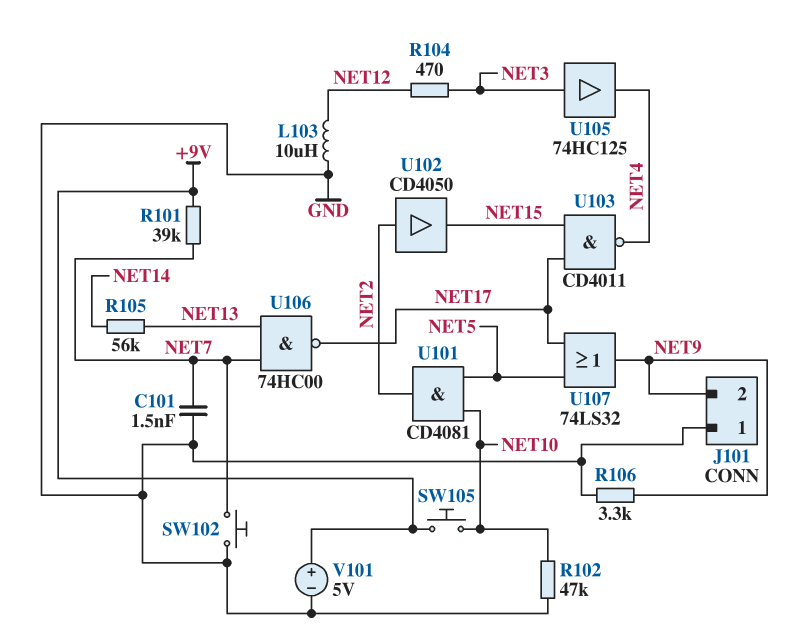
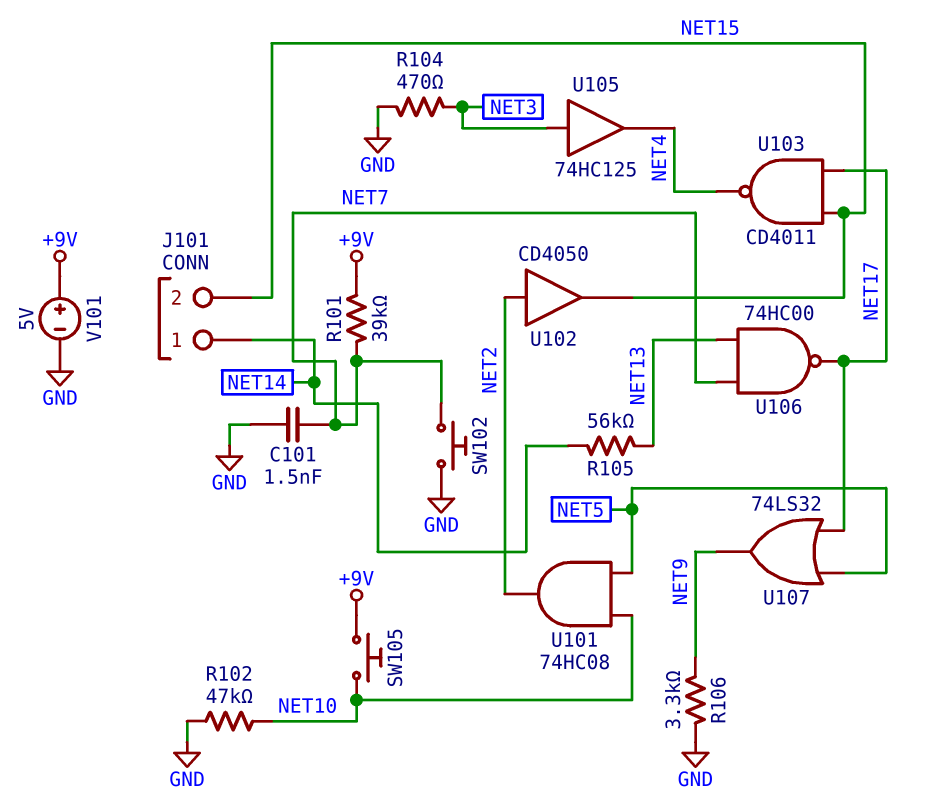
J101 pin 1: GND -> NET14
J101 pin 2: NET9 -> NET15
L103: 10uH (GND, NET12) -> none
R104: 470 (NET3, NET12) -> 470 (GND, NET3)
U101: AND CD4081 (in NET5, in NET10, out NET2) -> AND 74HC08 (in NET5, in NET10, out NET2)

